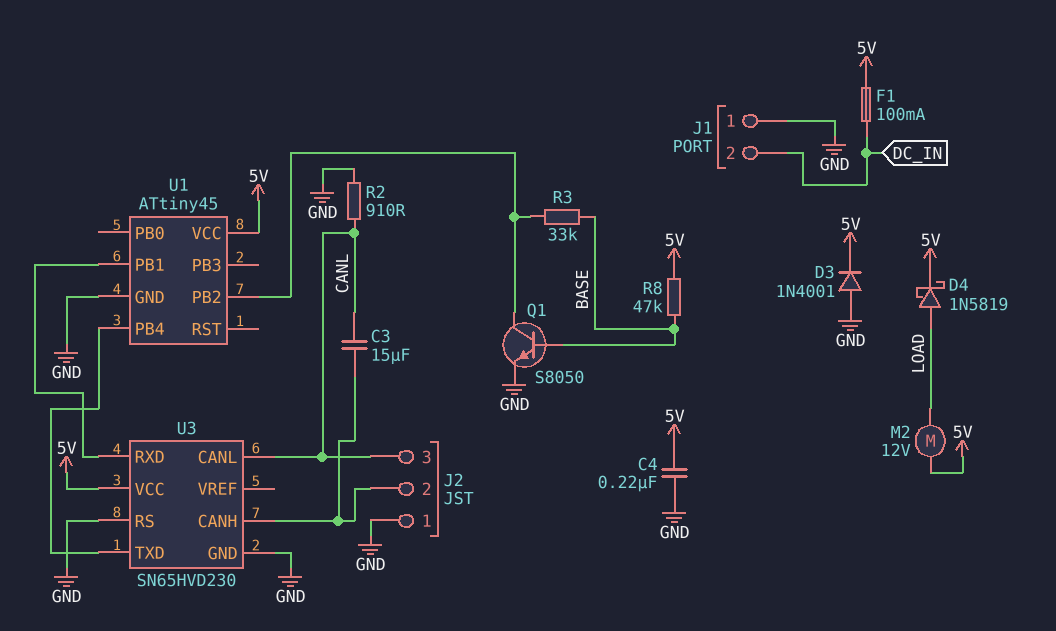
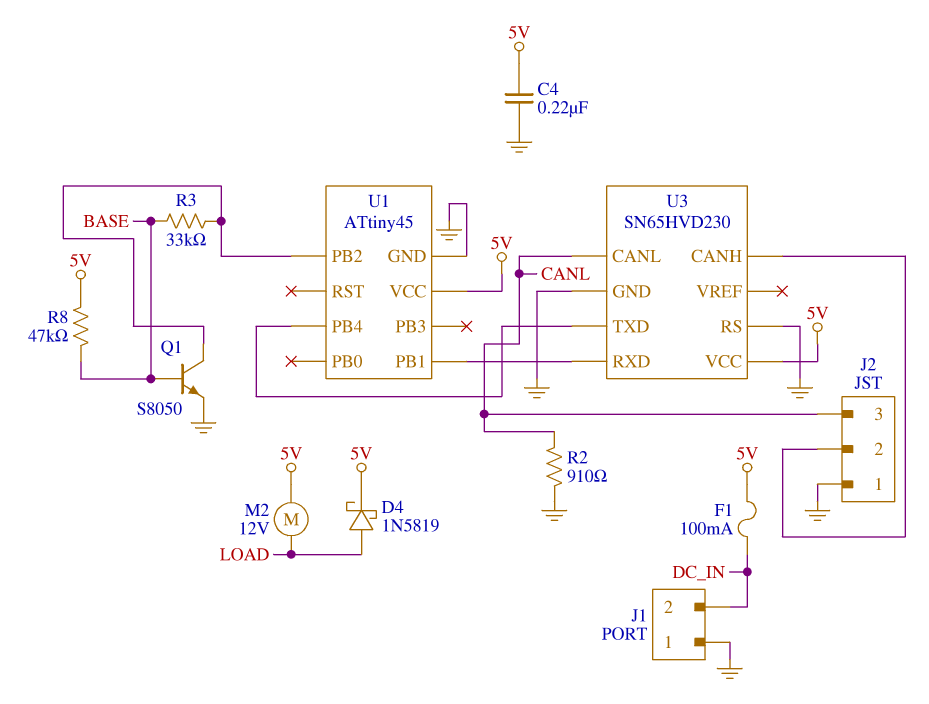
C3: 15uF (CANL, J2/2) -> none
D3: diode 1N4001 (A GND, K 5V) -> none

